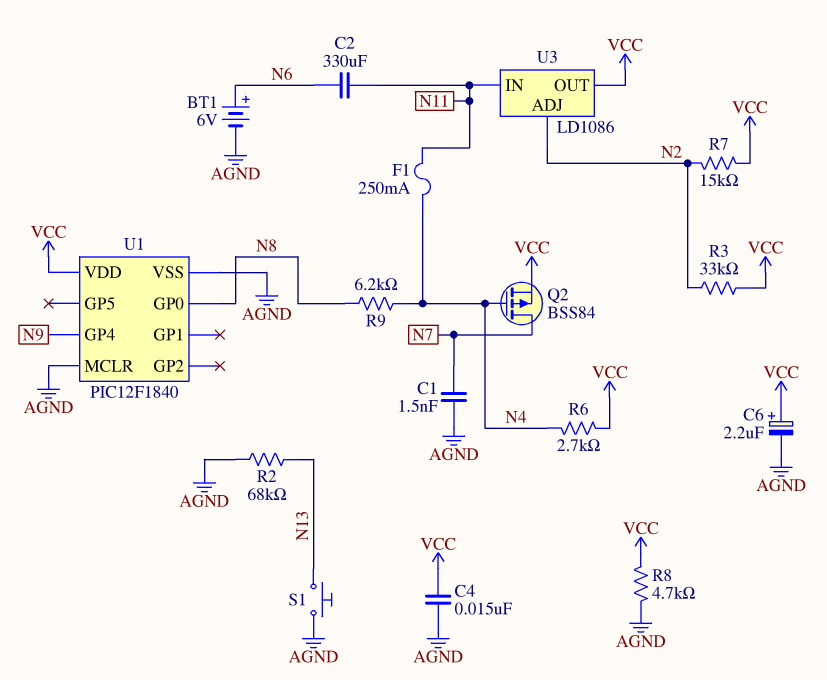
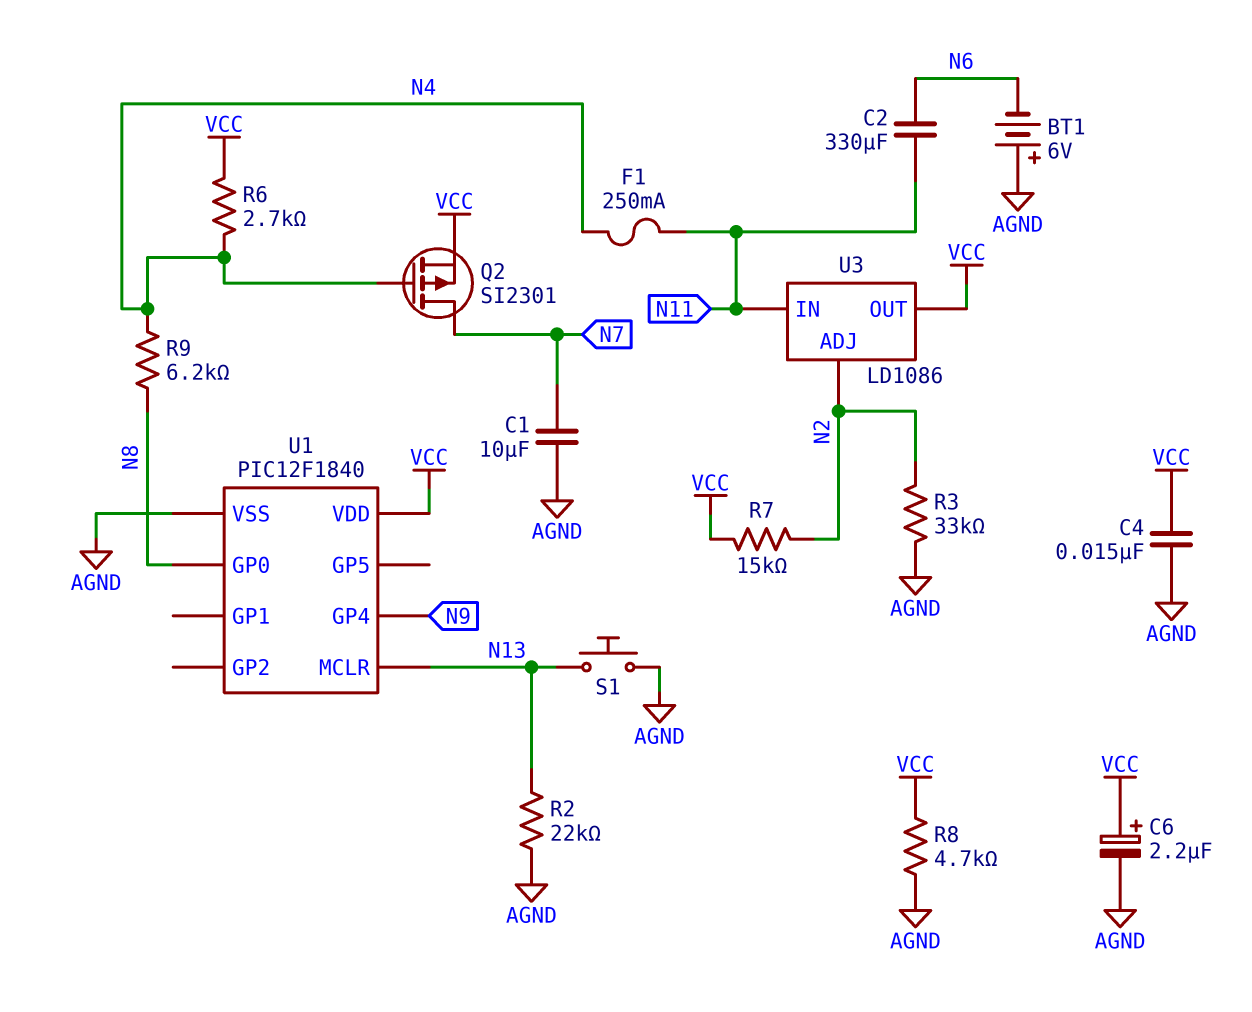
BT1: 6V (plus N6, minus AGND) -> 6V (plus AGND, minus N6)
C1: 1.5nF (AGND, N7) -> 10uF (AGND, N7)
Q2: PMOS BSS84 (G N4, D N7, S VCC) -> PMOS SI2301 (G N4, D N7, S VCC)
R2: 68k (AGND, N13) -> 22k (AGND, N13)
R3: 33k (N2, VCC) -> 33k (AGND, N2)
U1 pin MCLR: AGND -> N13

